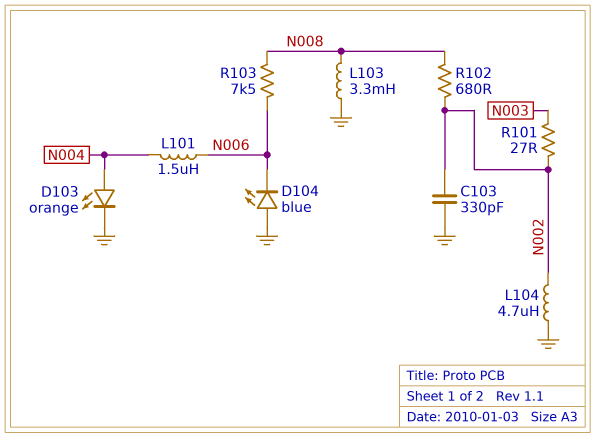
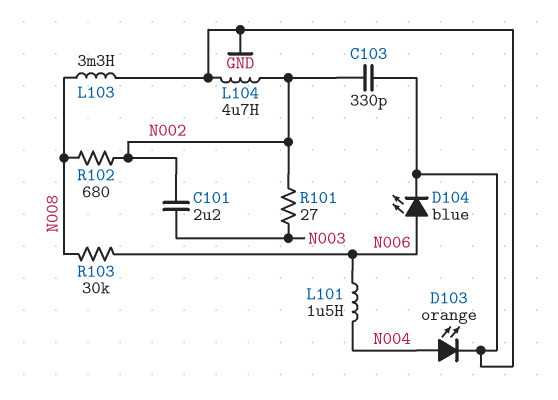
C101: none -> 2.2uF (N002, N003)
D104: LED blue (A GND, K N006) -> LED blue (A N006, K GND)
R103: 7.5k (N006, N008) -> 30k (N006, N008)

